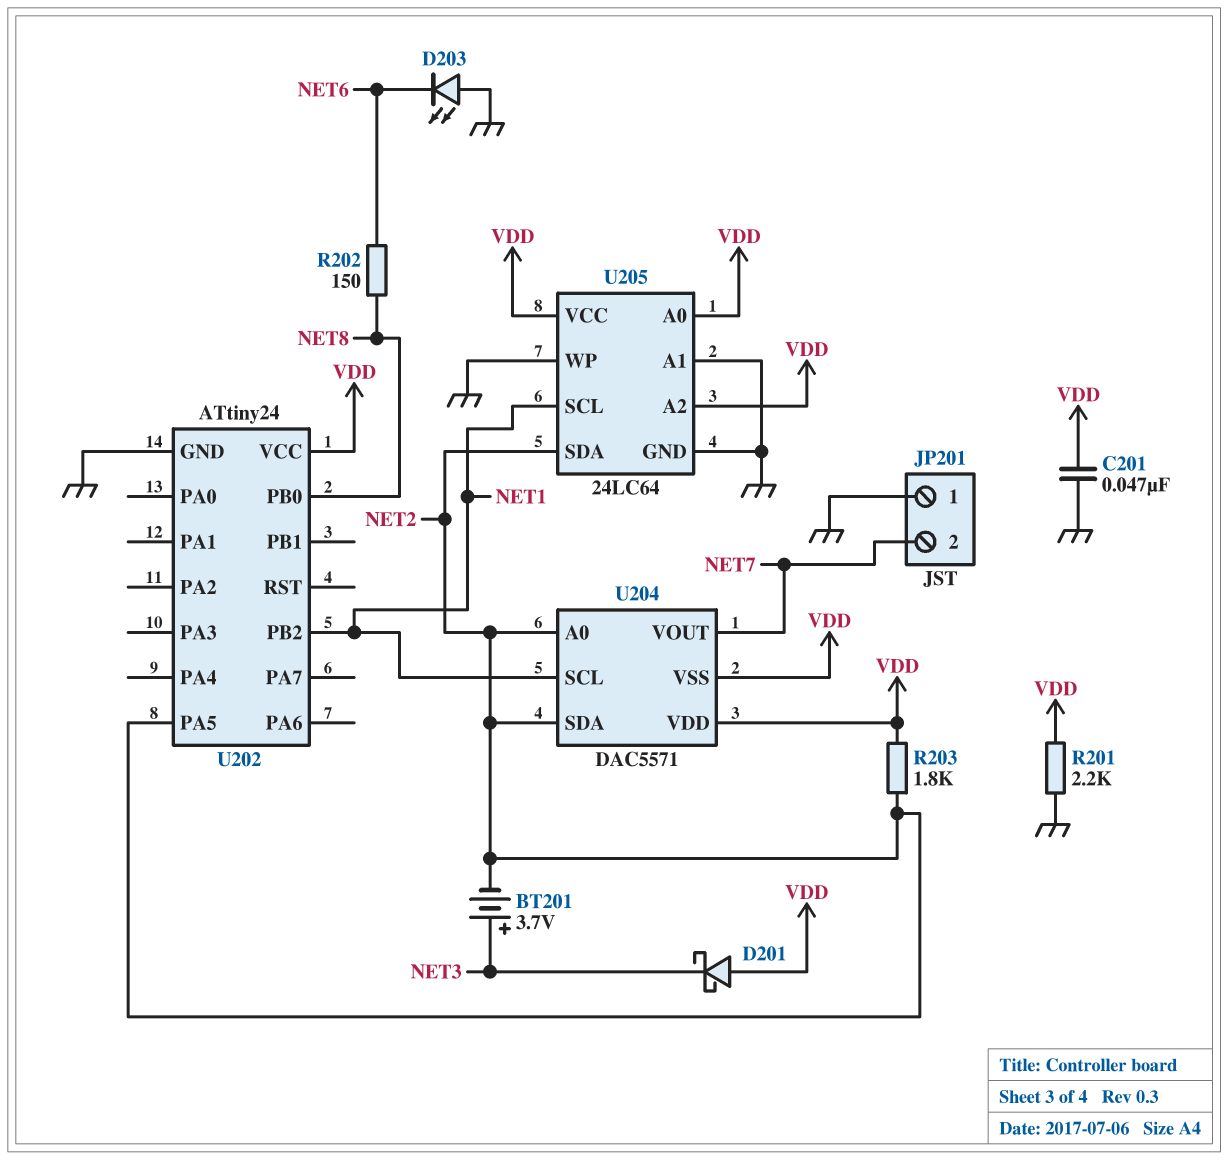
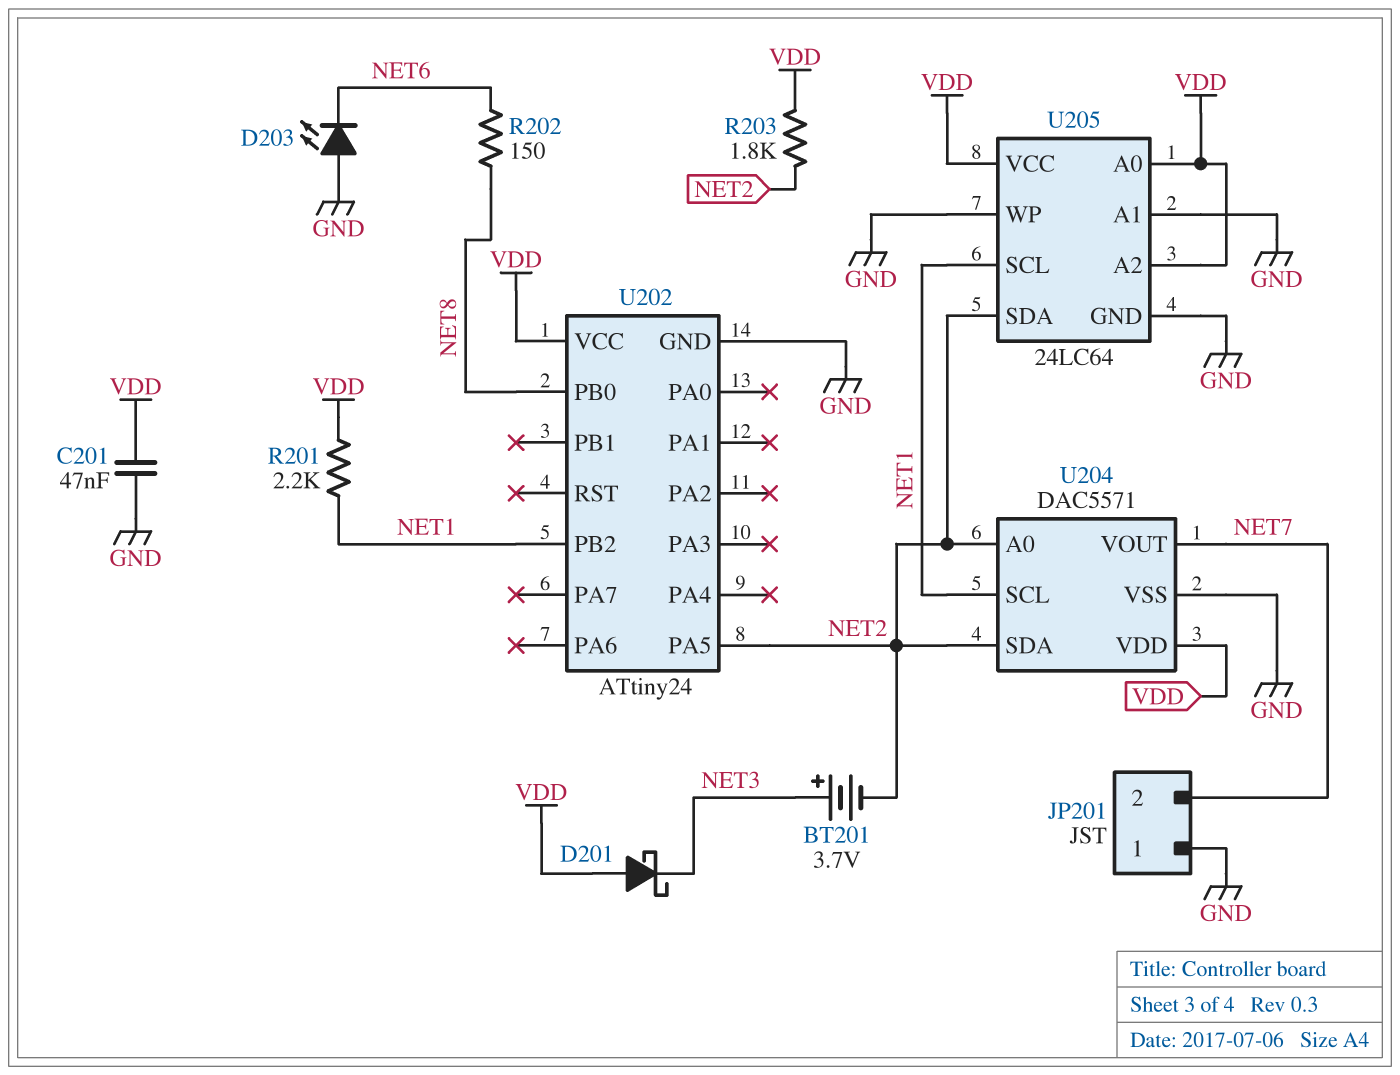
R201: 2.2k (GND, VDD) -> 2.2k (NET1, VDD)
U204 pin VSS: VDD -> GND

